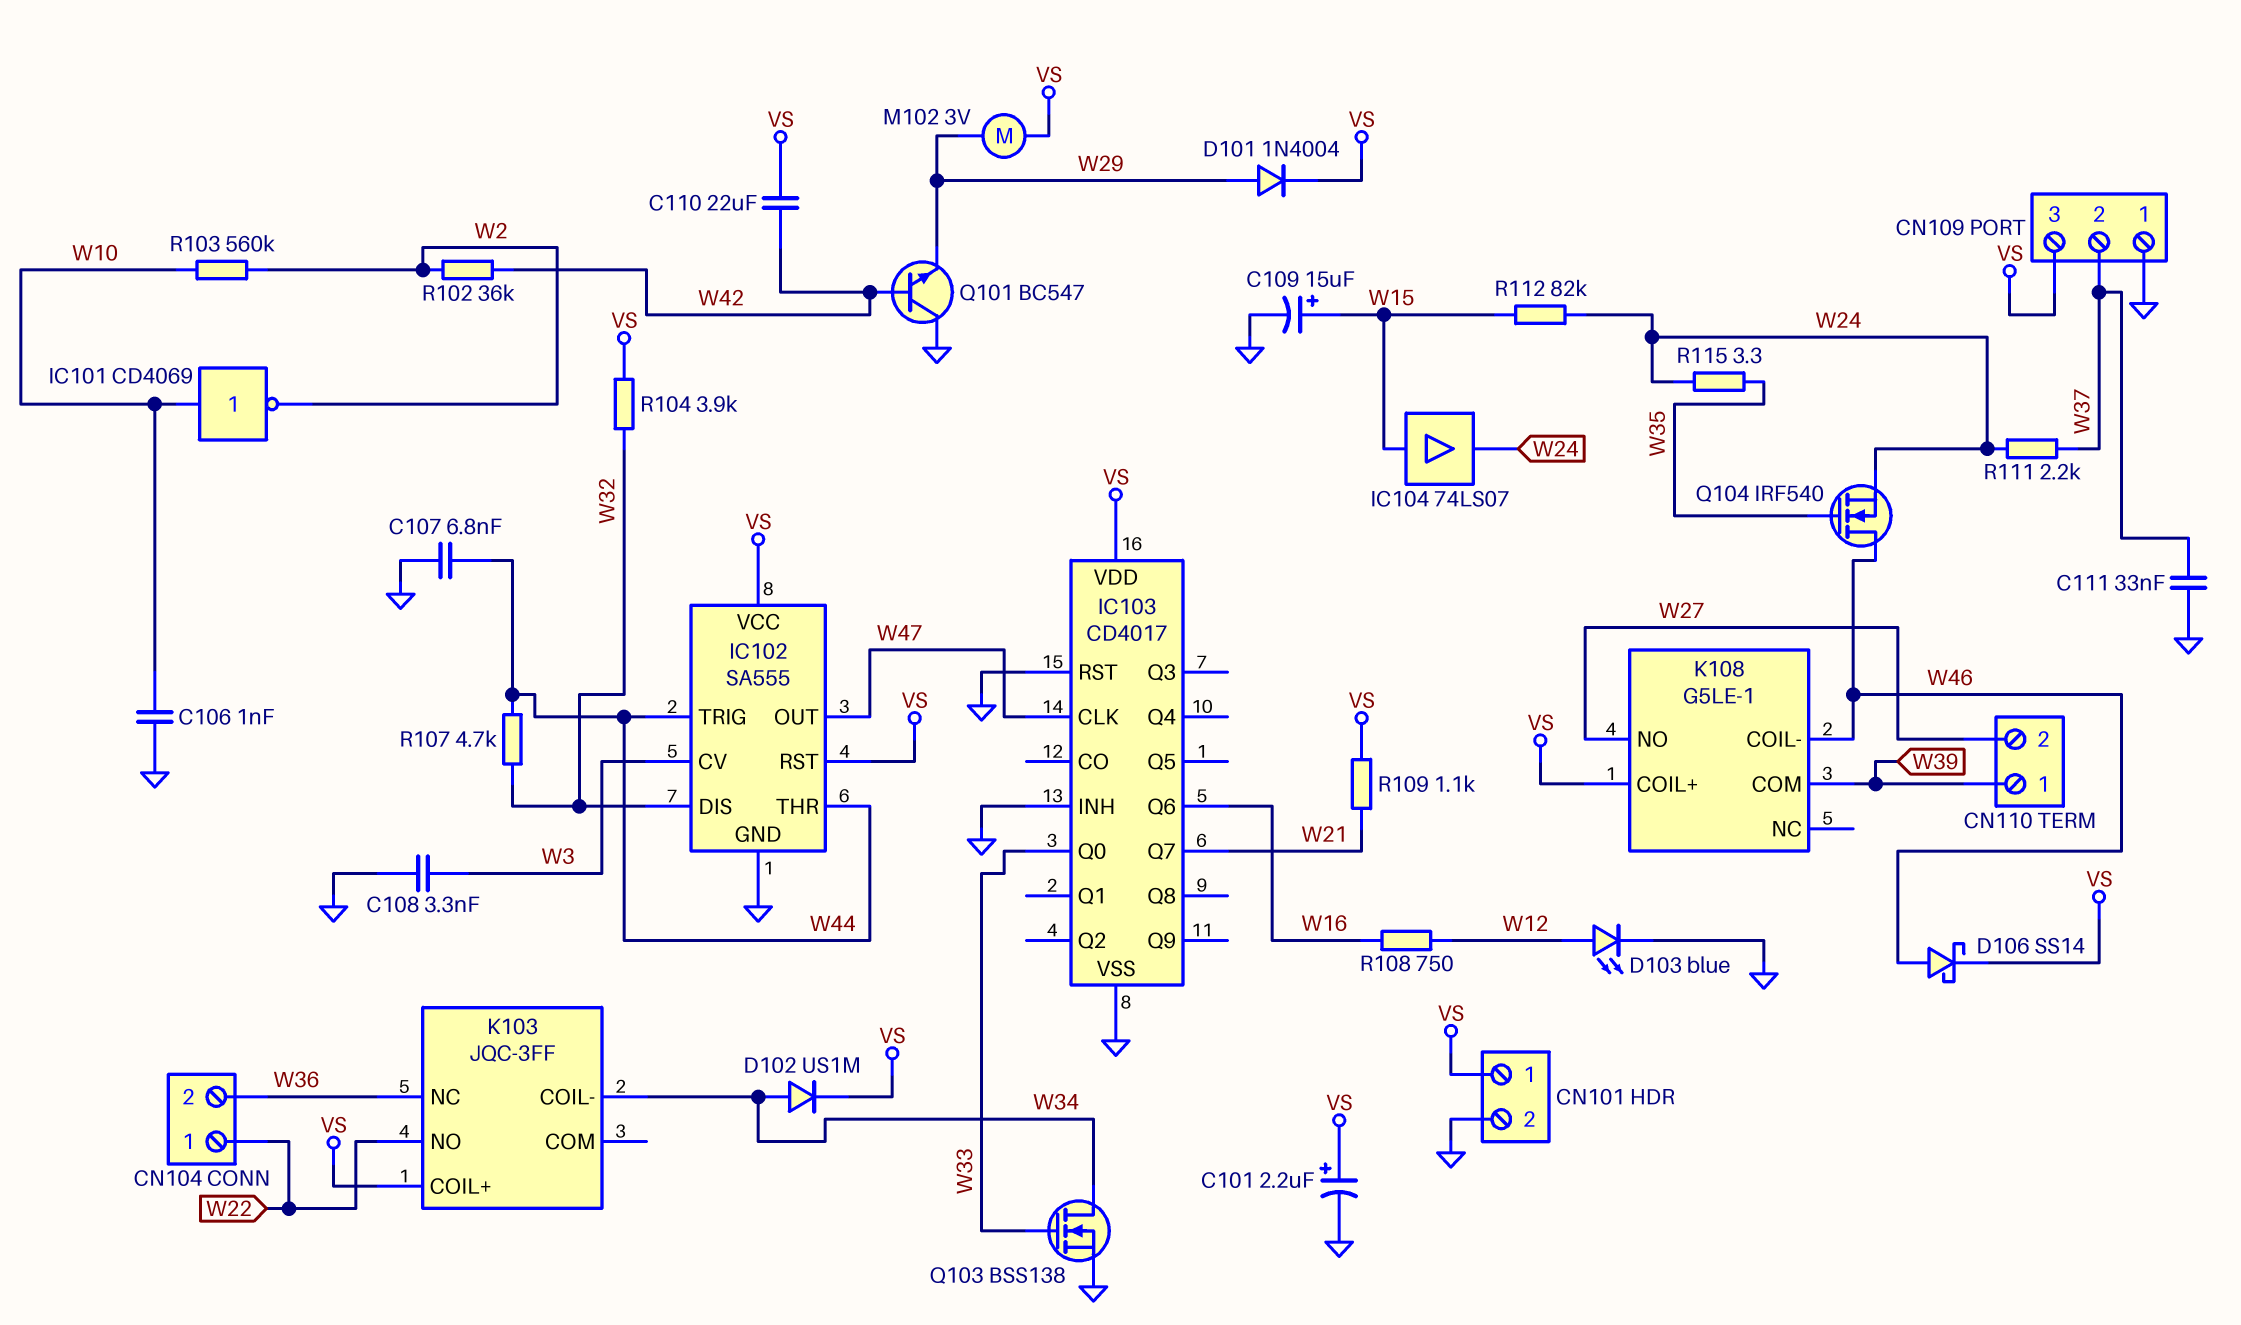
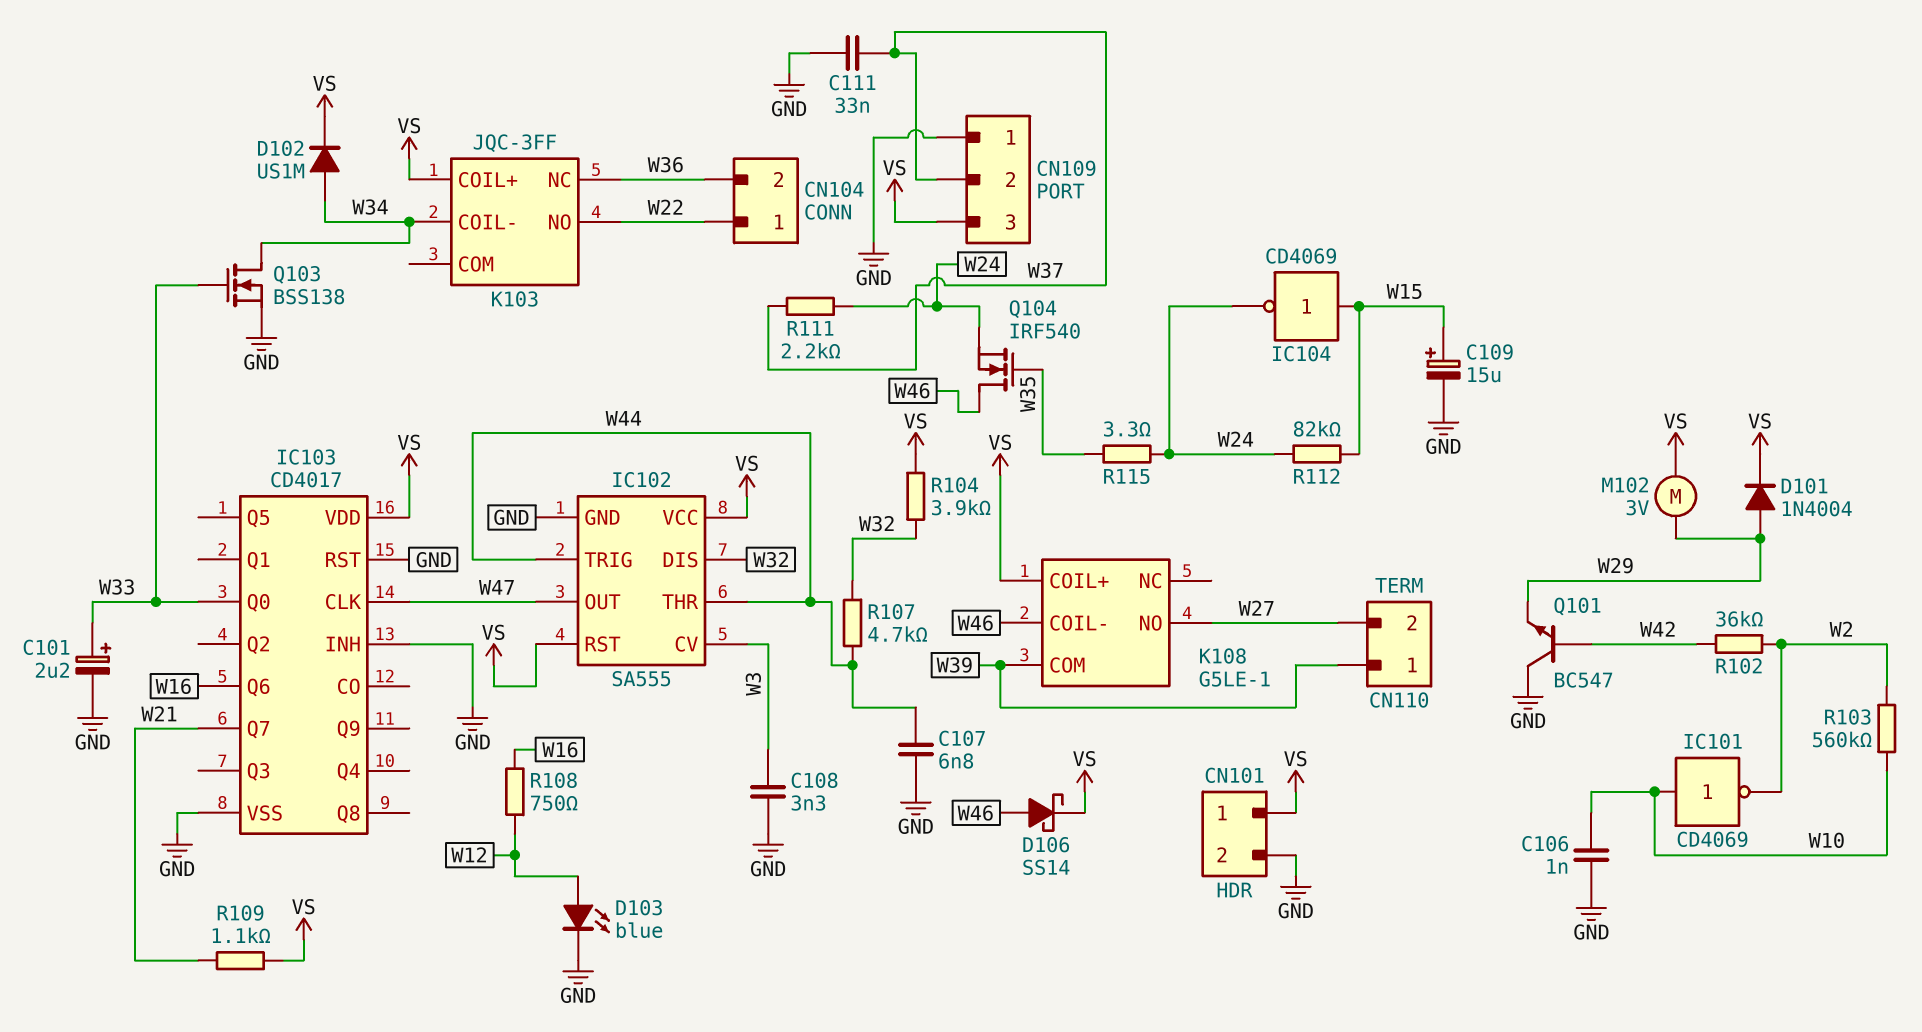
C101: 2.2uF (plus VS, minus GND) -> 2.2uF (plus W33, minus GND)
C110: 22uF (VS, W42) -> none
IC104: buffer 74LS07 (in W15, out W24) -> NOT CD4069 (in W15, out W24)

